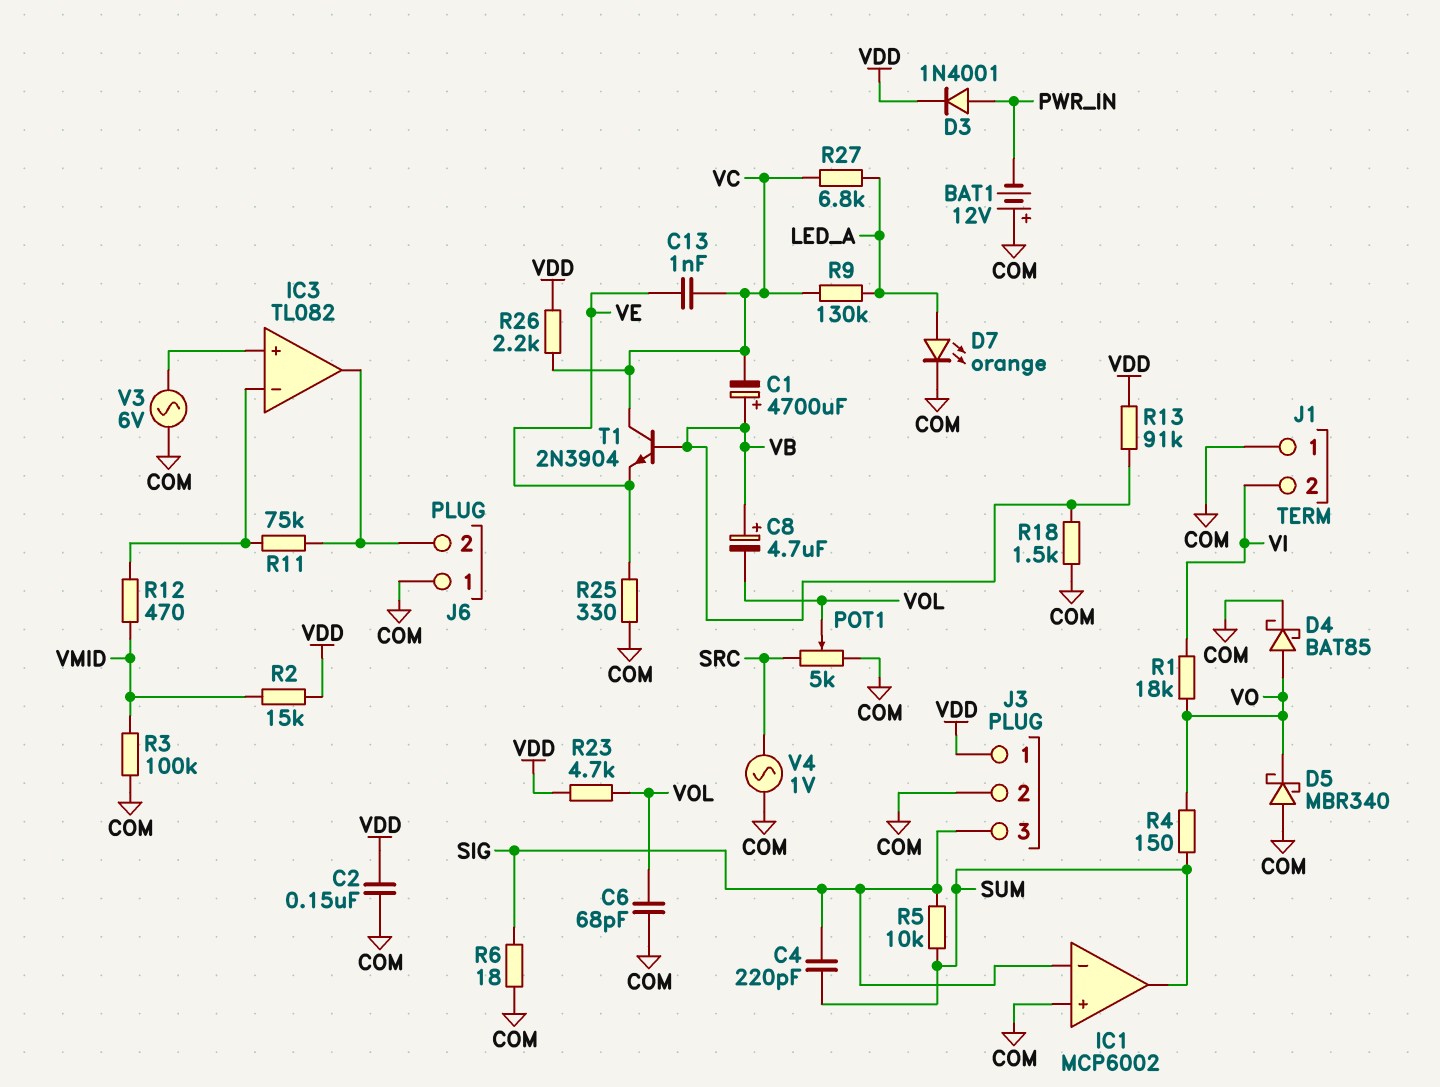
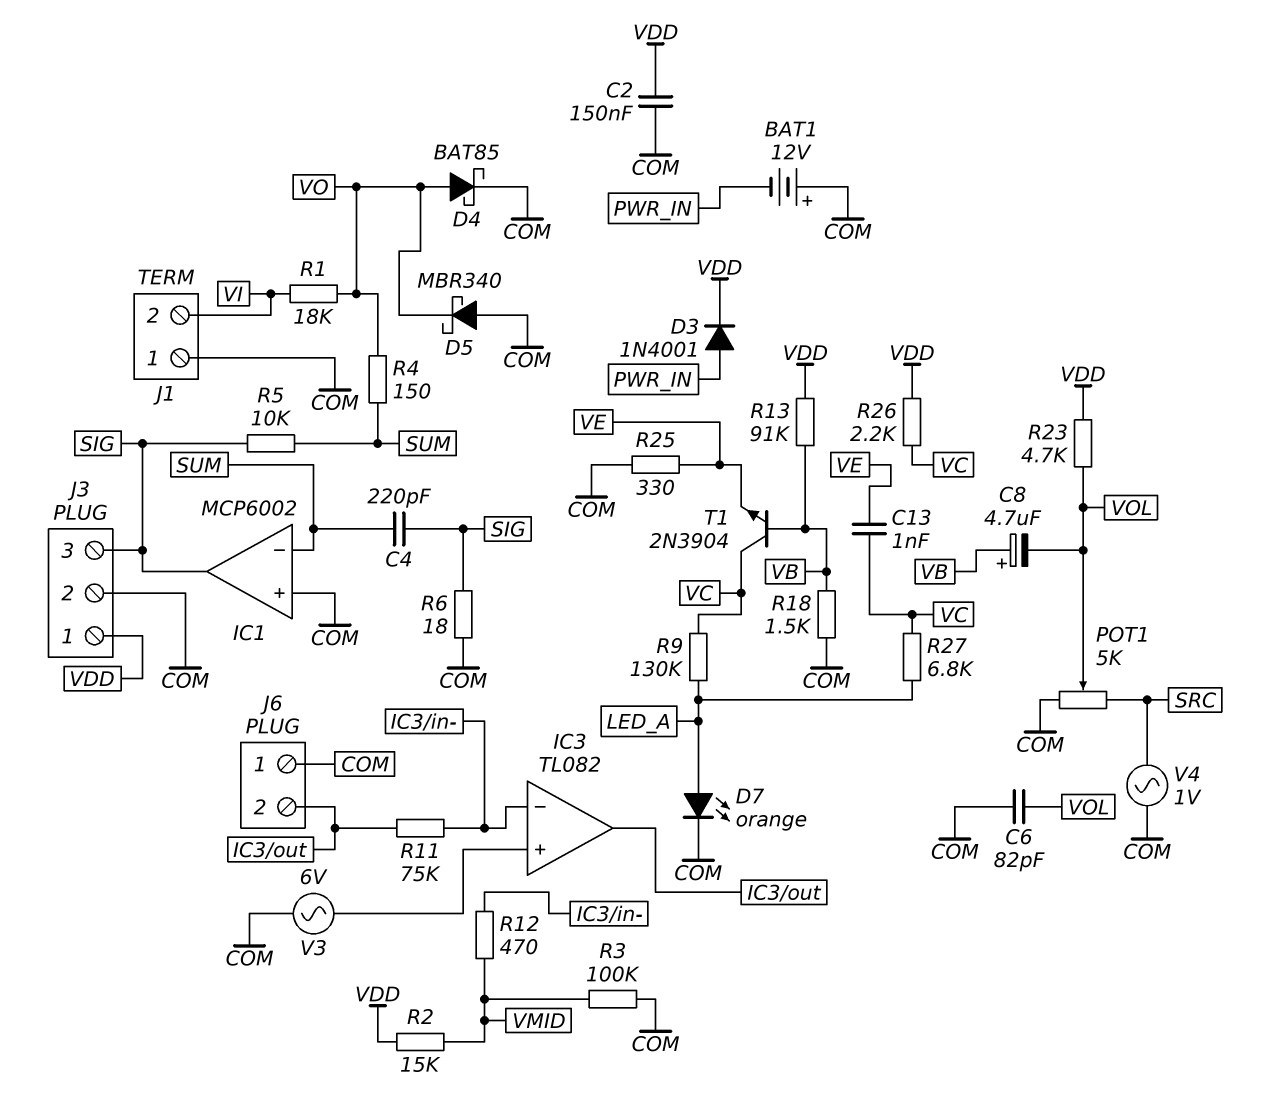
C1: 4700uF (plus VB, minus VC) -> none
C6: 68pF (COM, VOL) -> 82pF (COM, VOL)
IC1 pin in-: SIG -> SUM
IC1 pin out: SUM -> SIG

